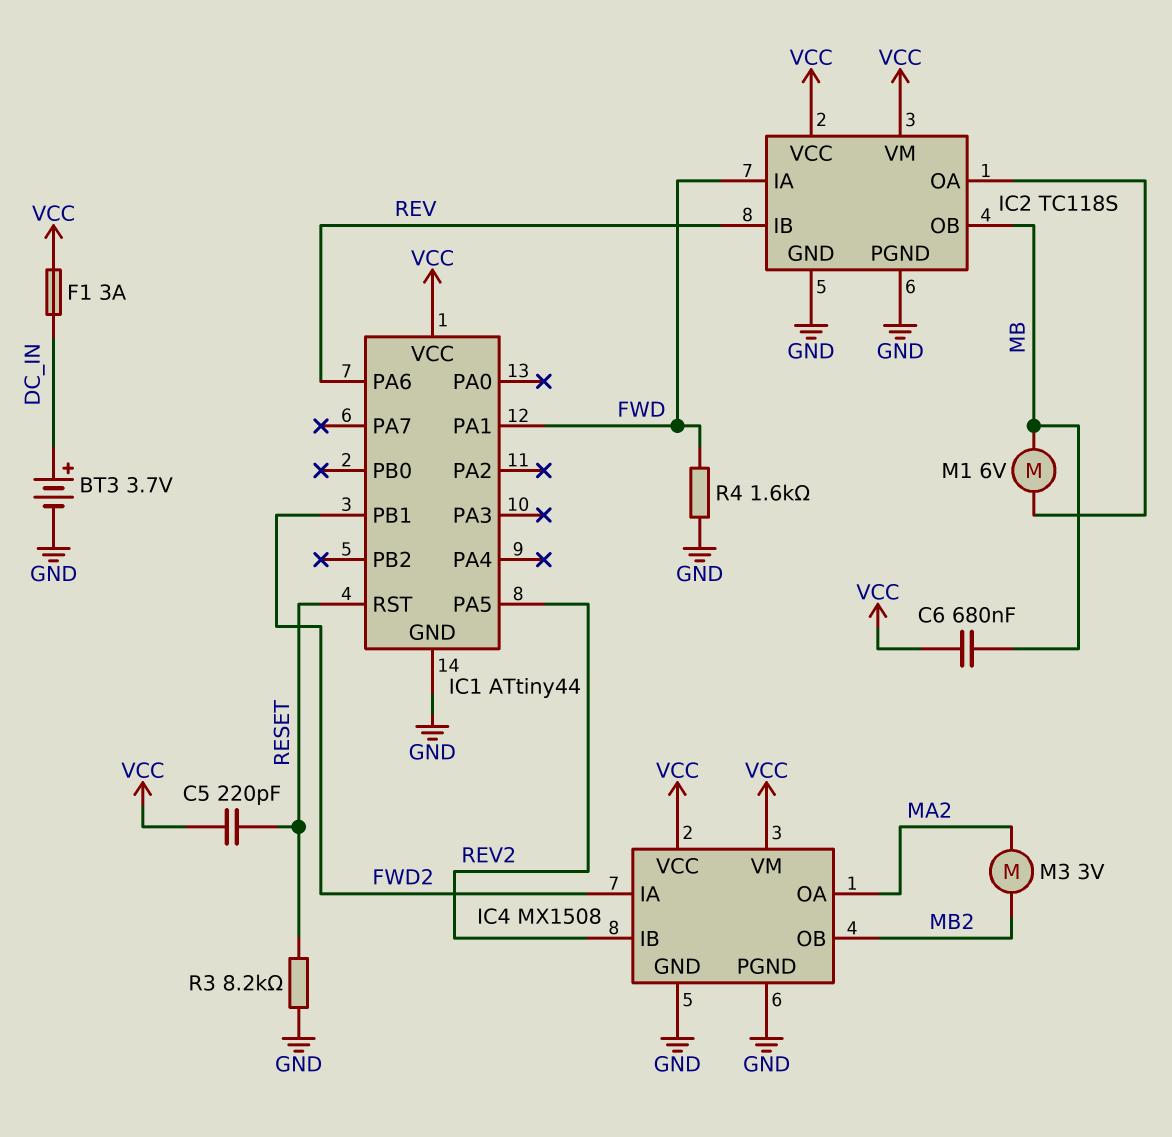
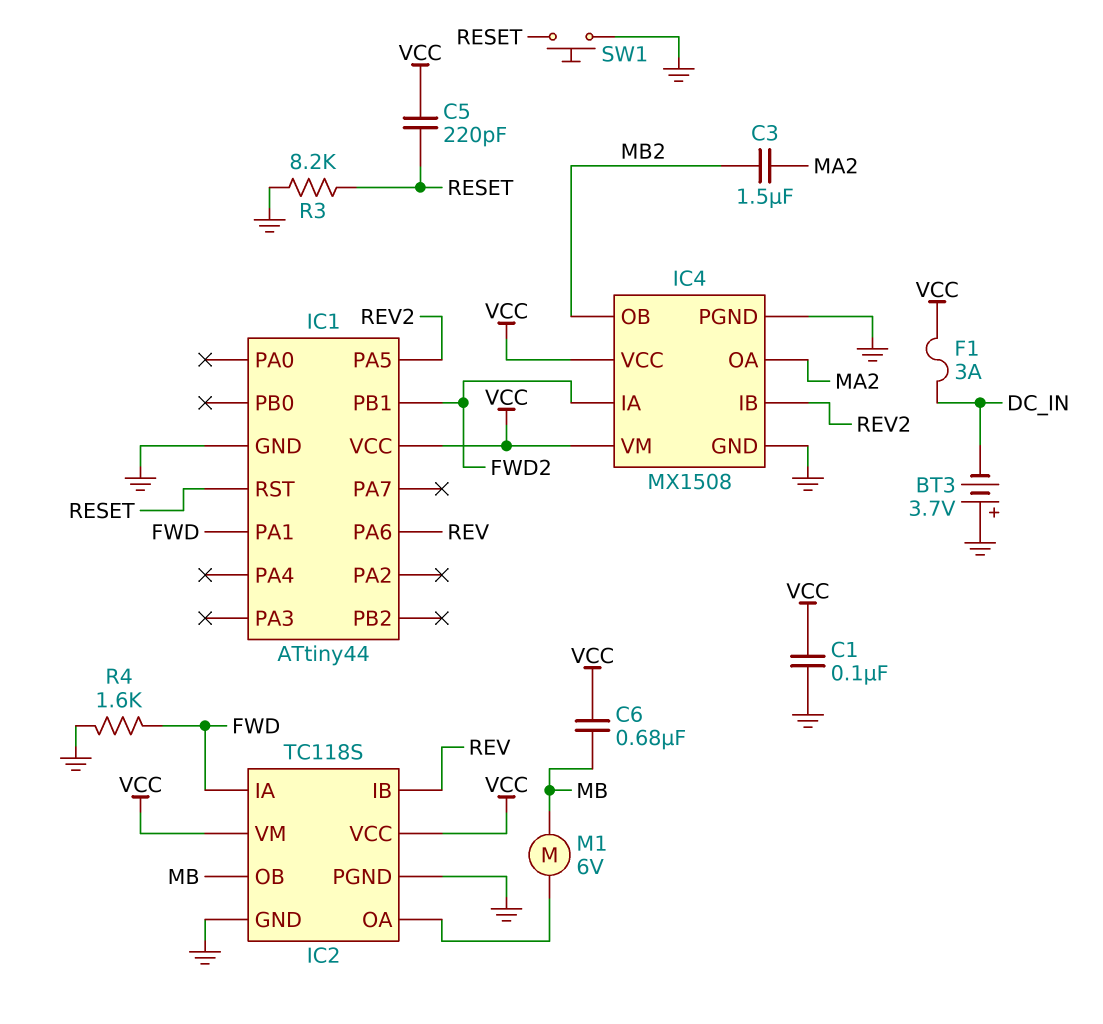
BT3: 3.7V (plus DC_IN, minus GND) -> 3.7V (plus GND, minus DC_IN)
C1: none -> 100nF (GND, VCC)
C3: none -> 1.5uF (MA2, MB2)
M3: motor 3V (MA2, MB2) -> none
SW1: none -> button (GND, RESET)

